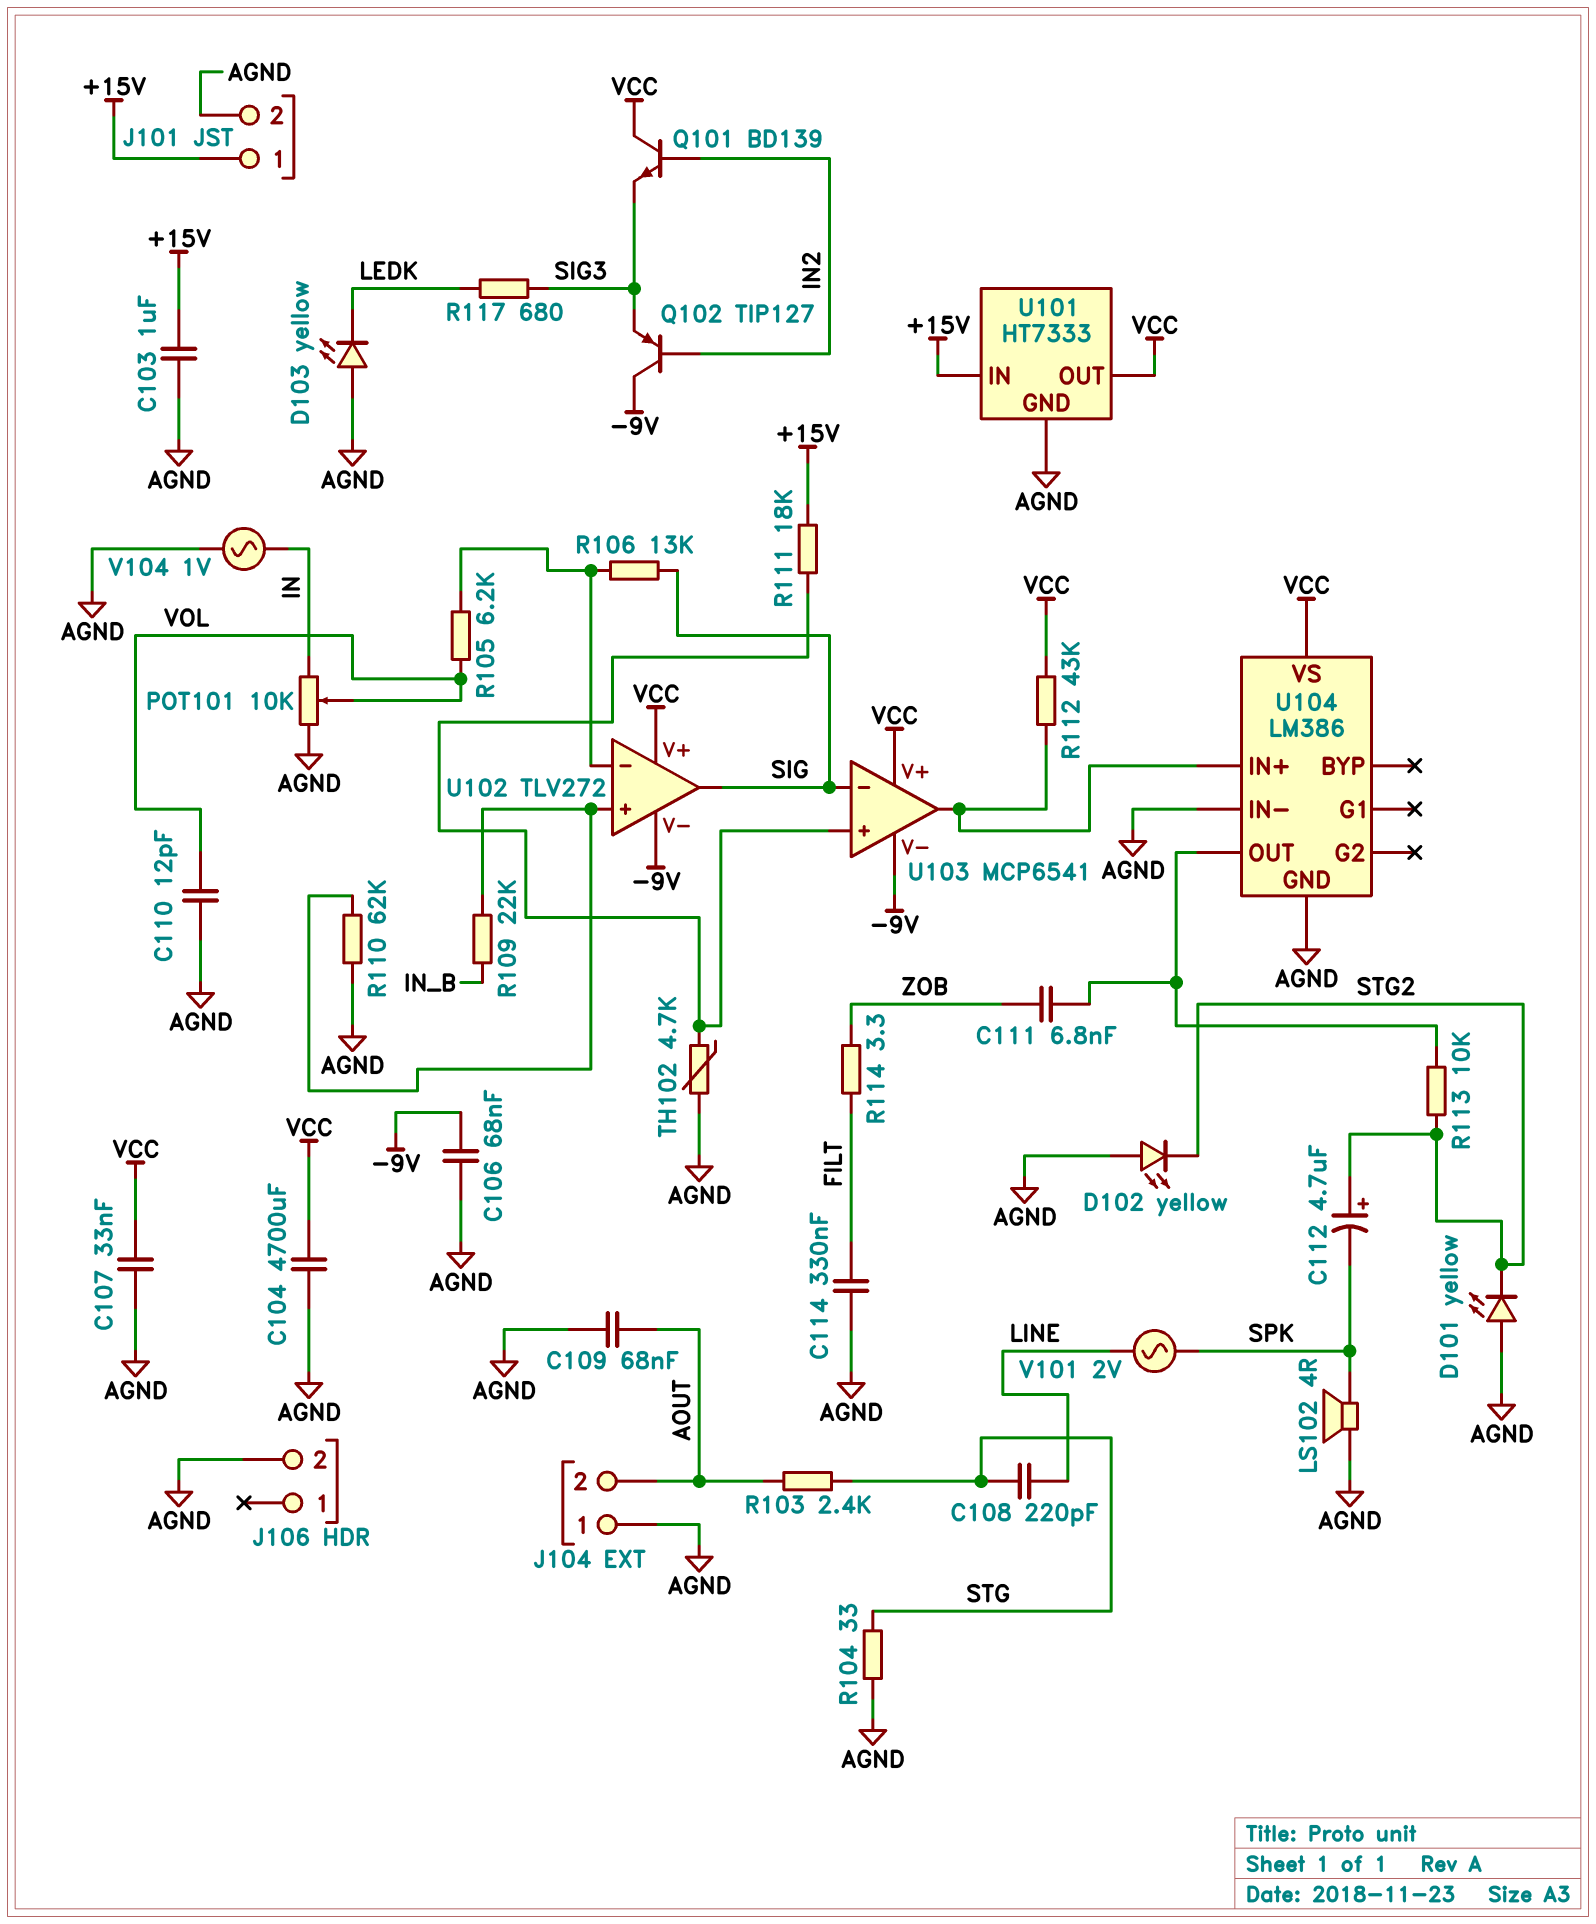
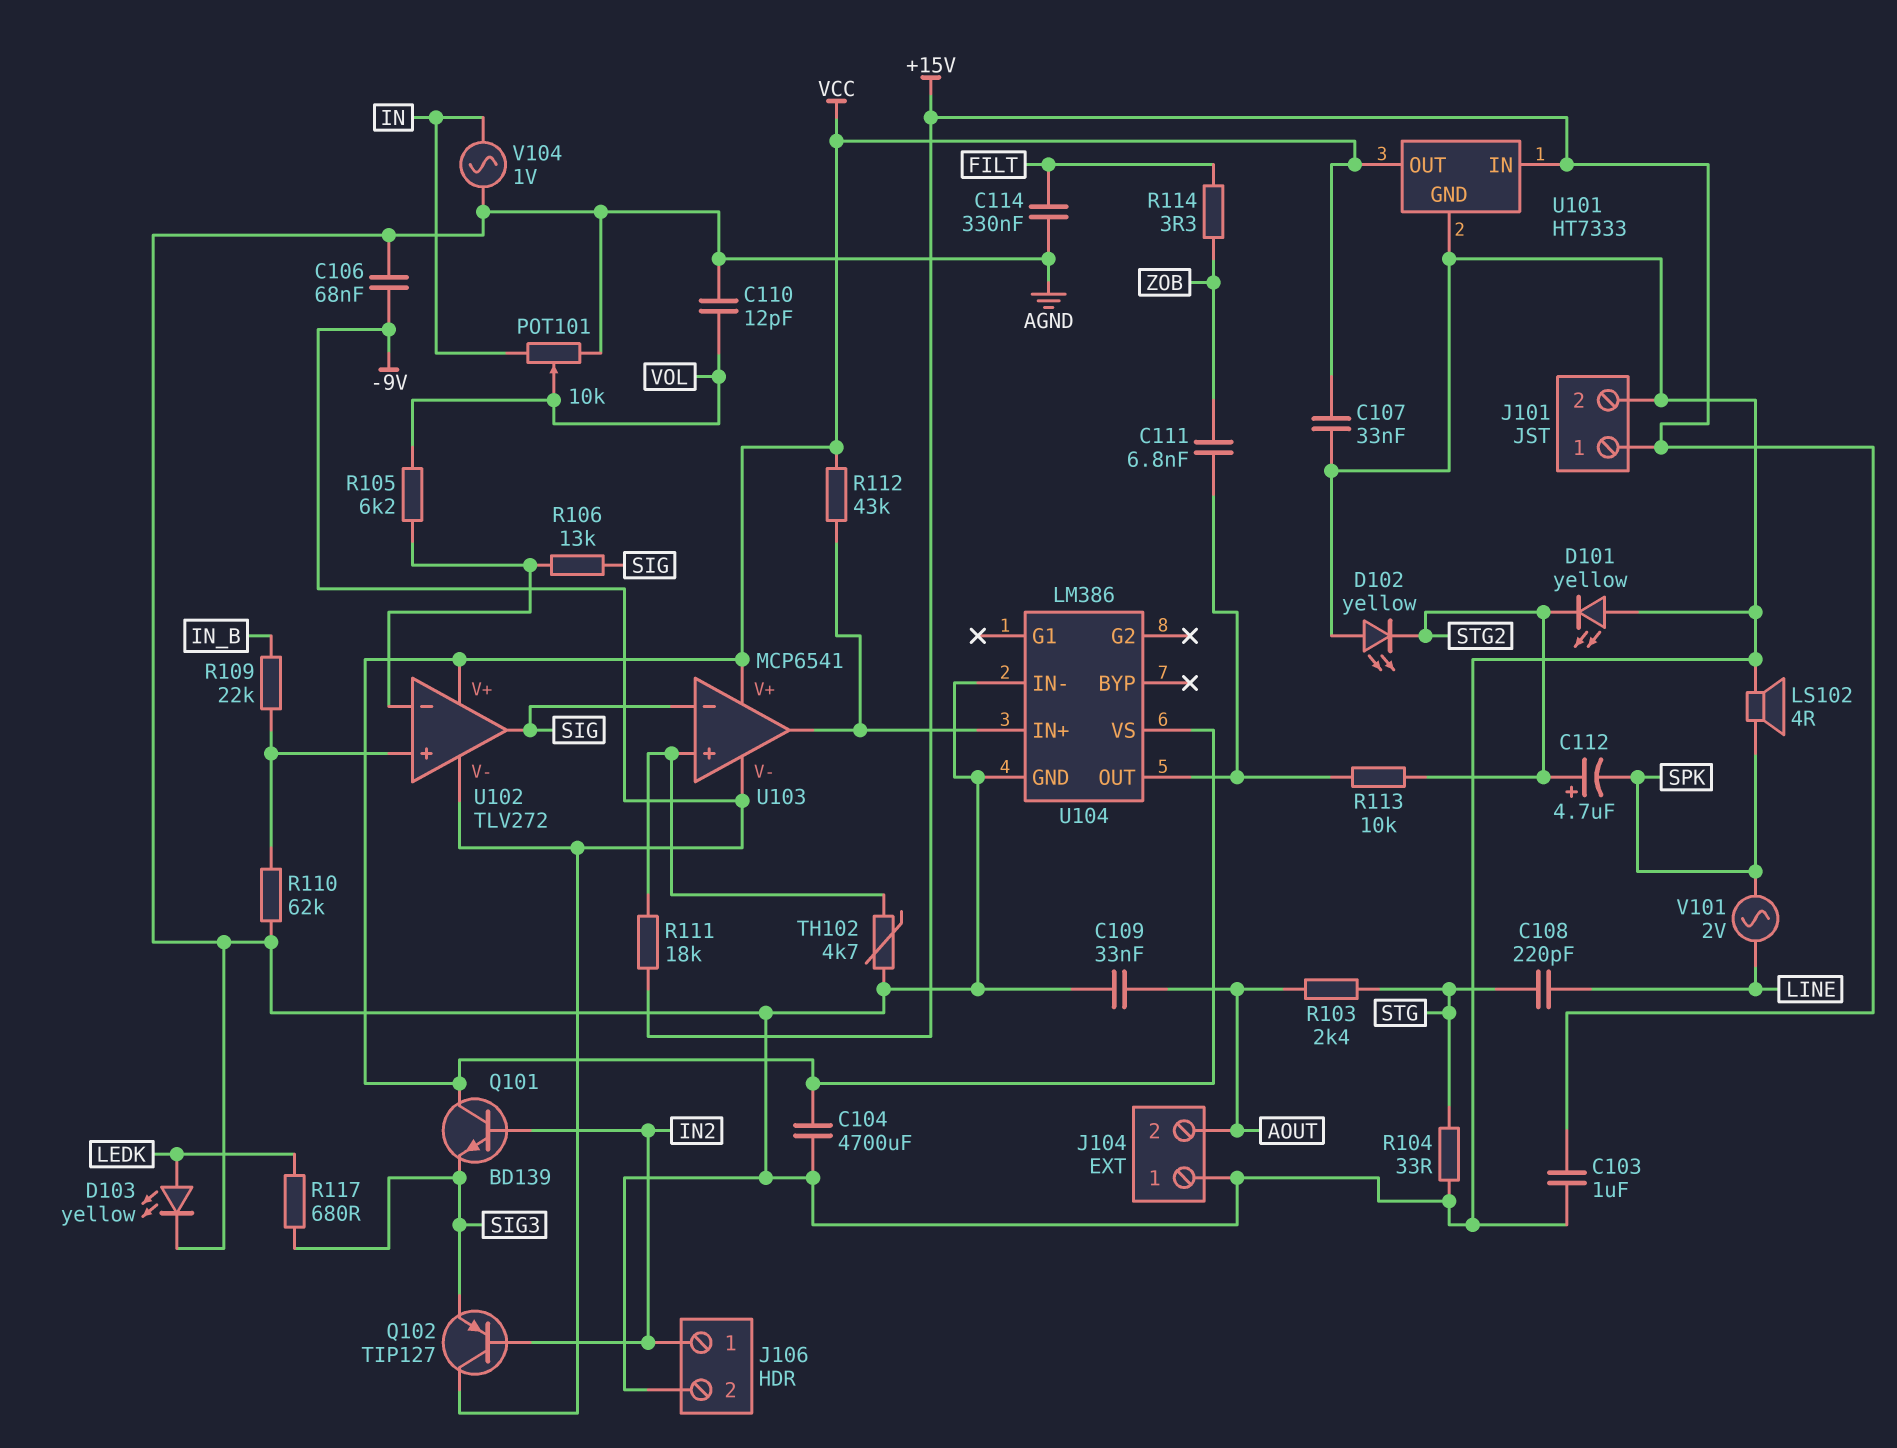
C109: 68nF (AGND, AOUT) -> 33nF (AGND, AOUT)
D103: LED yellow (A AGND, K LEDK) -> LED yellow (A LEDK, K AGND)
J106 pin 1: none -> IN2

